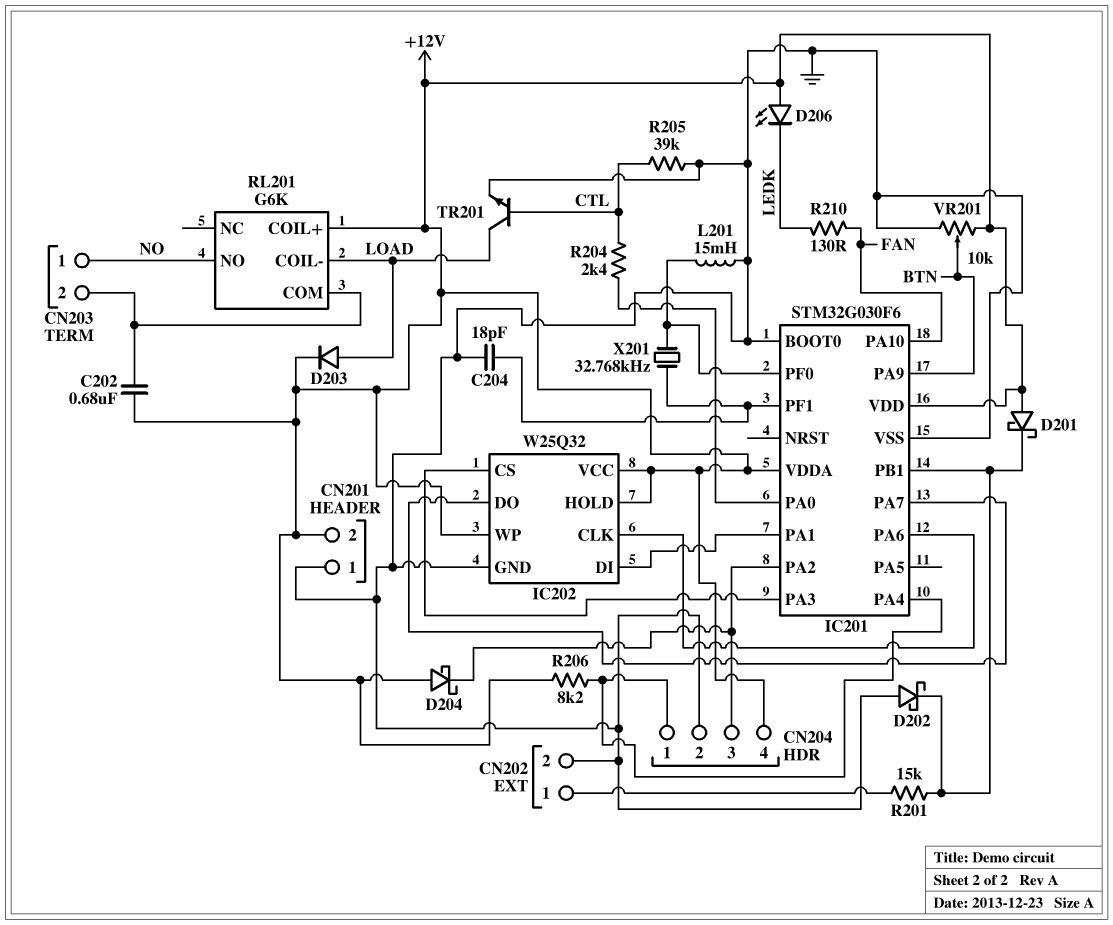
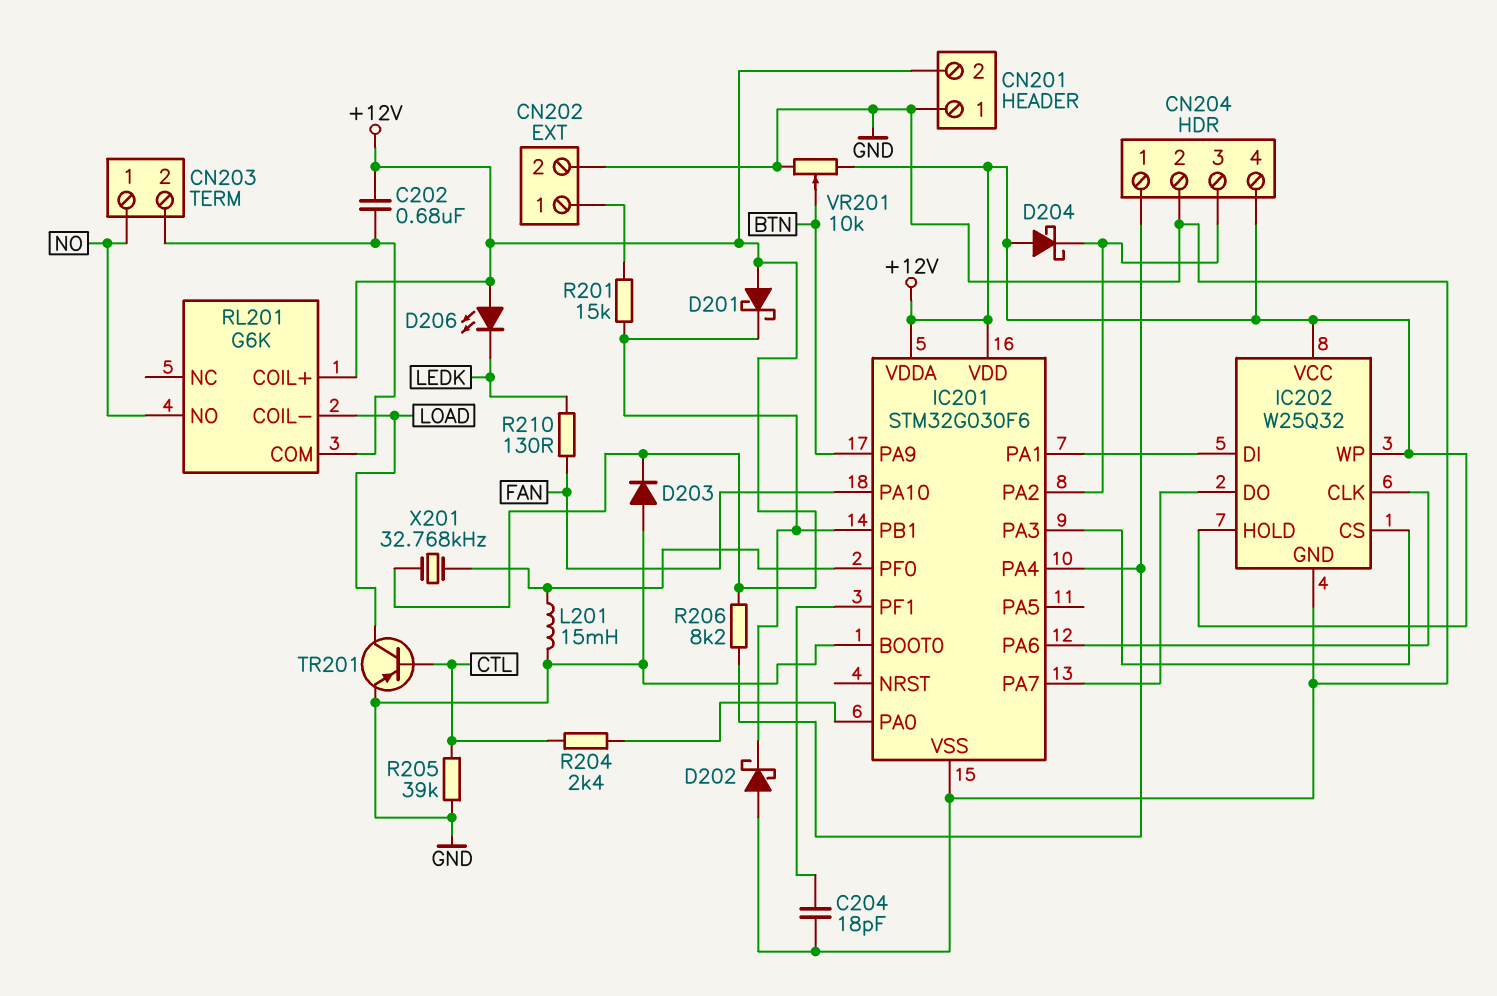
D203: diode (A LOAD, K +12V) -> diode (A GND, K +12V)
TR201: NPN (B CTL, C LOAD, E GND) -> PNP (B CTL, C LOAD, E GND)
X201: 32.768kHz (IC201/PF0, IC201/PF1) -> 32.768kHz (+12V, IC201/PF0)

